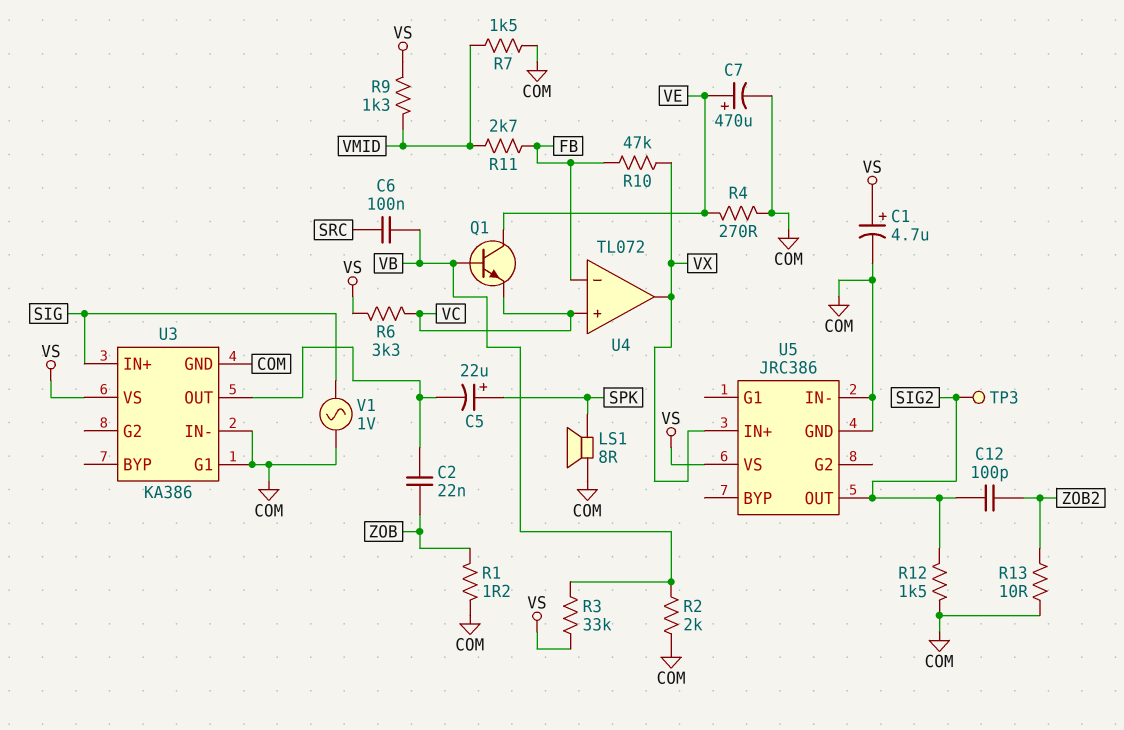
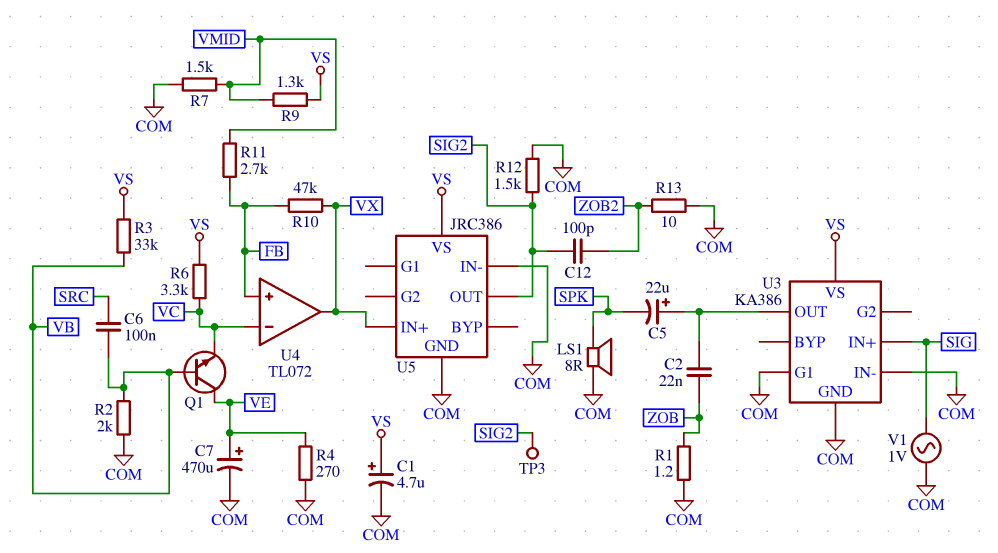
C5: 22uF (plus SPK, minus U3/OUT) -> 22uF (plus U3/OUT, minus SPK)
U4 pin in+: VC -> FB
U4 pin in-: FB -> VC

